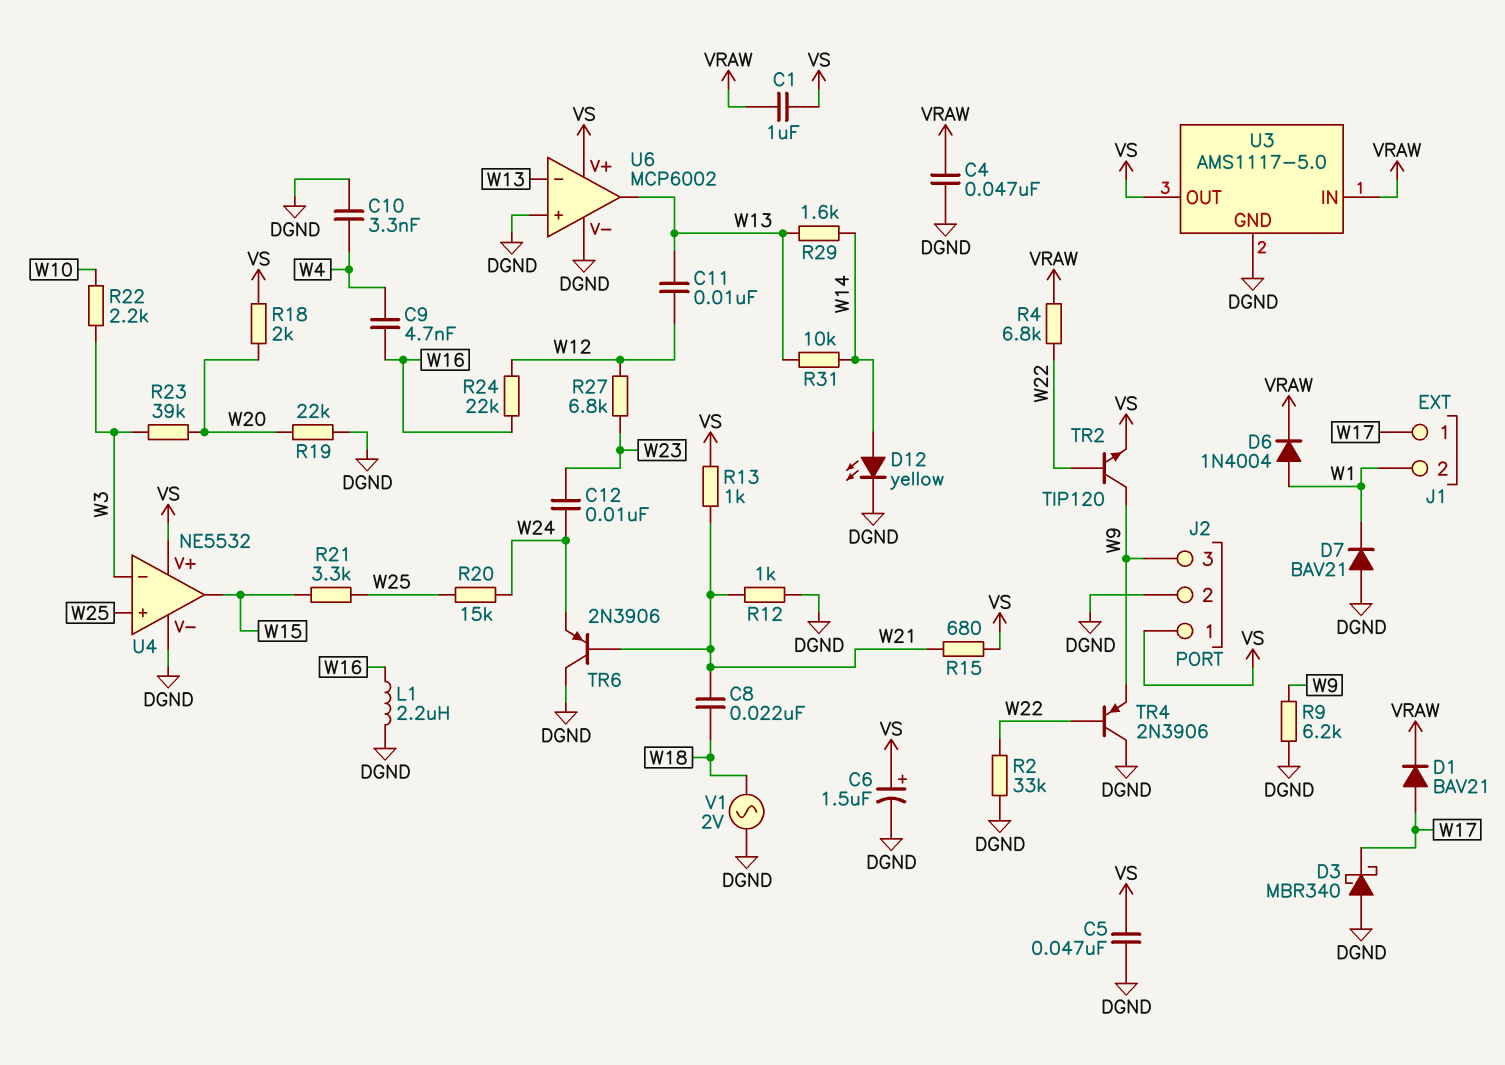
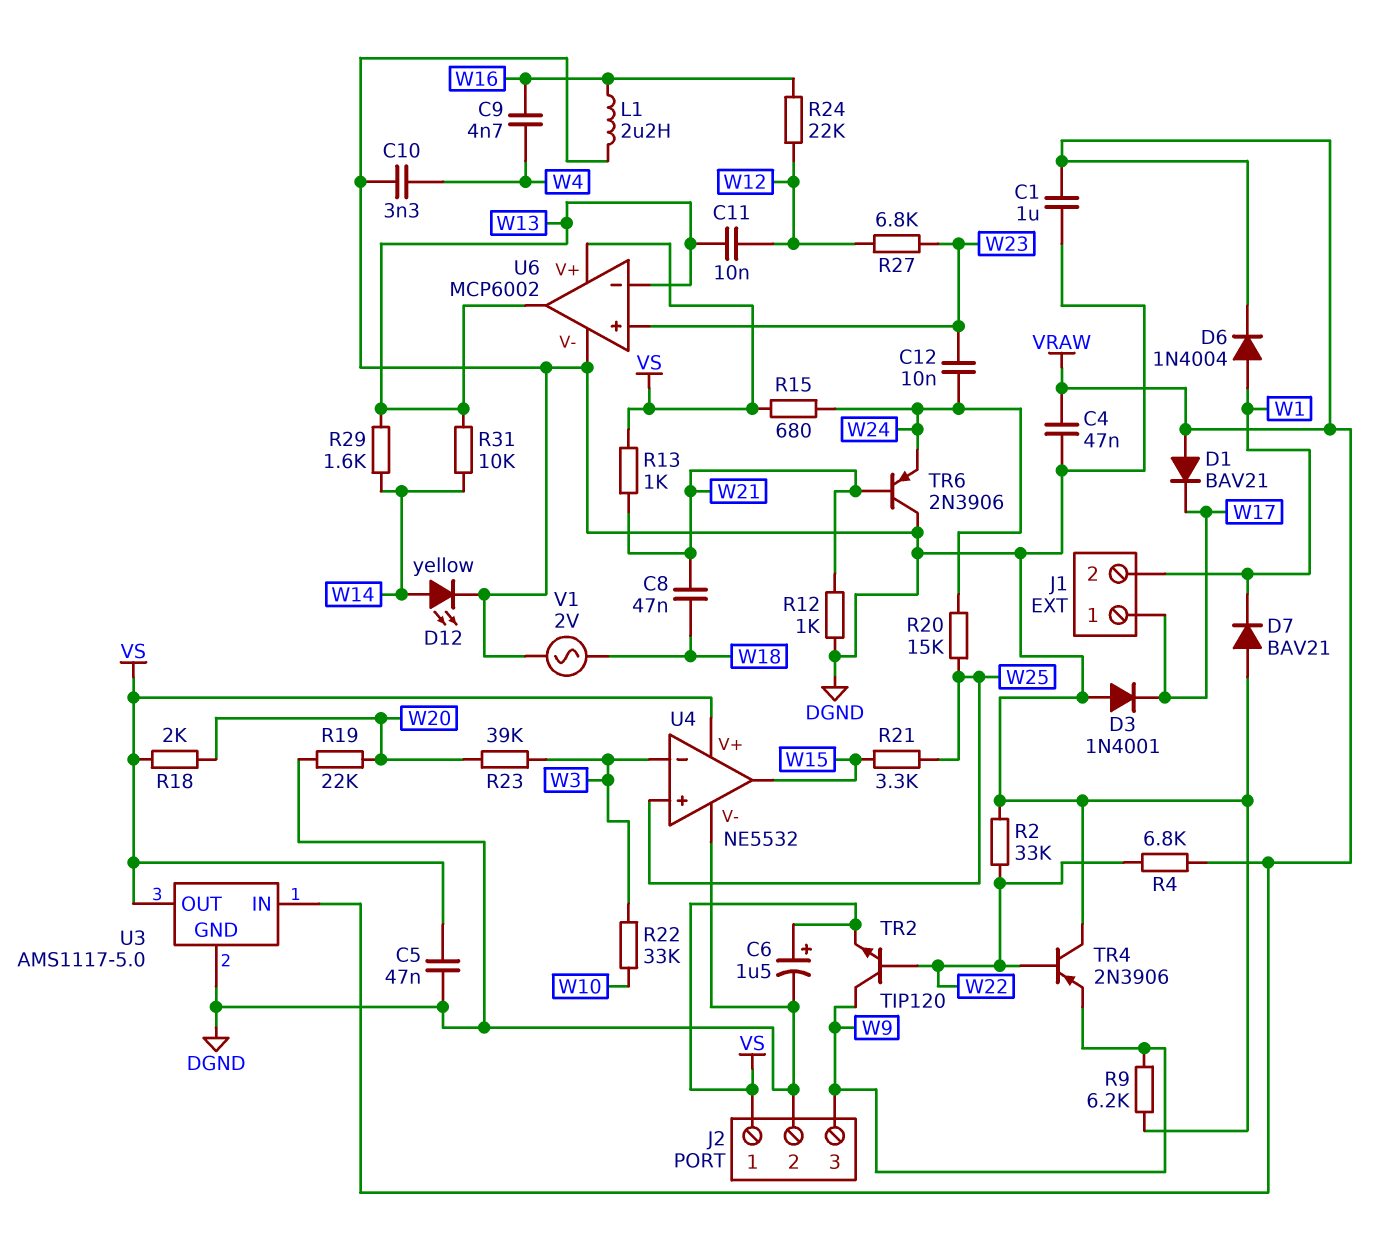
C1: 1uF (VRAW, VS) -> 1uF (DGND, VRAW)
C8: 22nF (W18, W21) -> 47nF (W18, W21)
D1: diode BAV21 (A W17, K VRAW) -> diode BAV21 (A VRAW, K W17)
D3: schottky MBR340 (A DGND, K W17) -> diode 1N4001 (A DGND, K W17)
R15: 680 (VS, W21) -> 680 (VS, W24)
R22: 2.2k (W3, W10) -> 33k (W3, W10)
U6 pin in+: DGND -> W23

